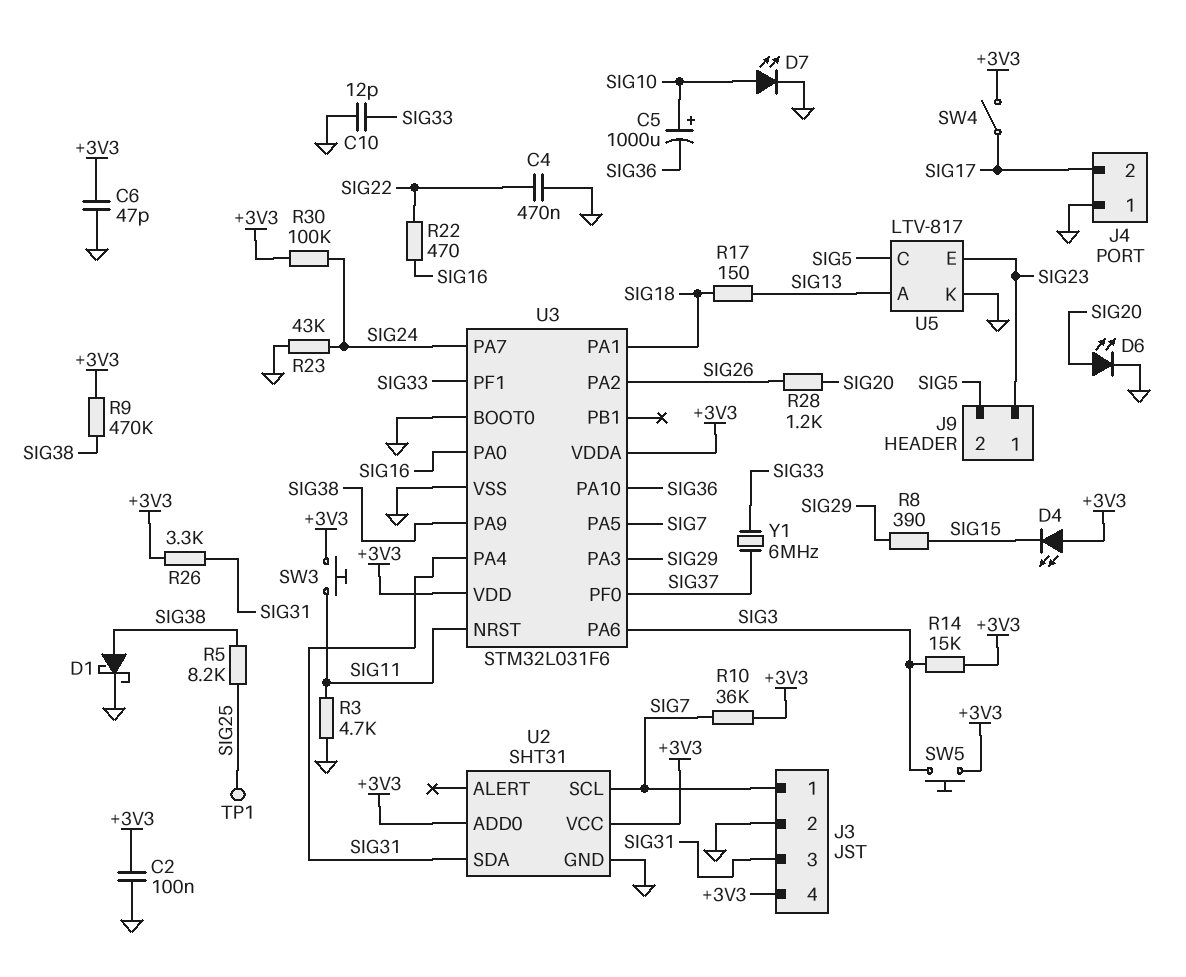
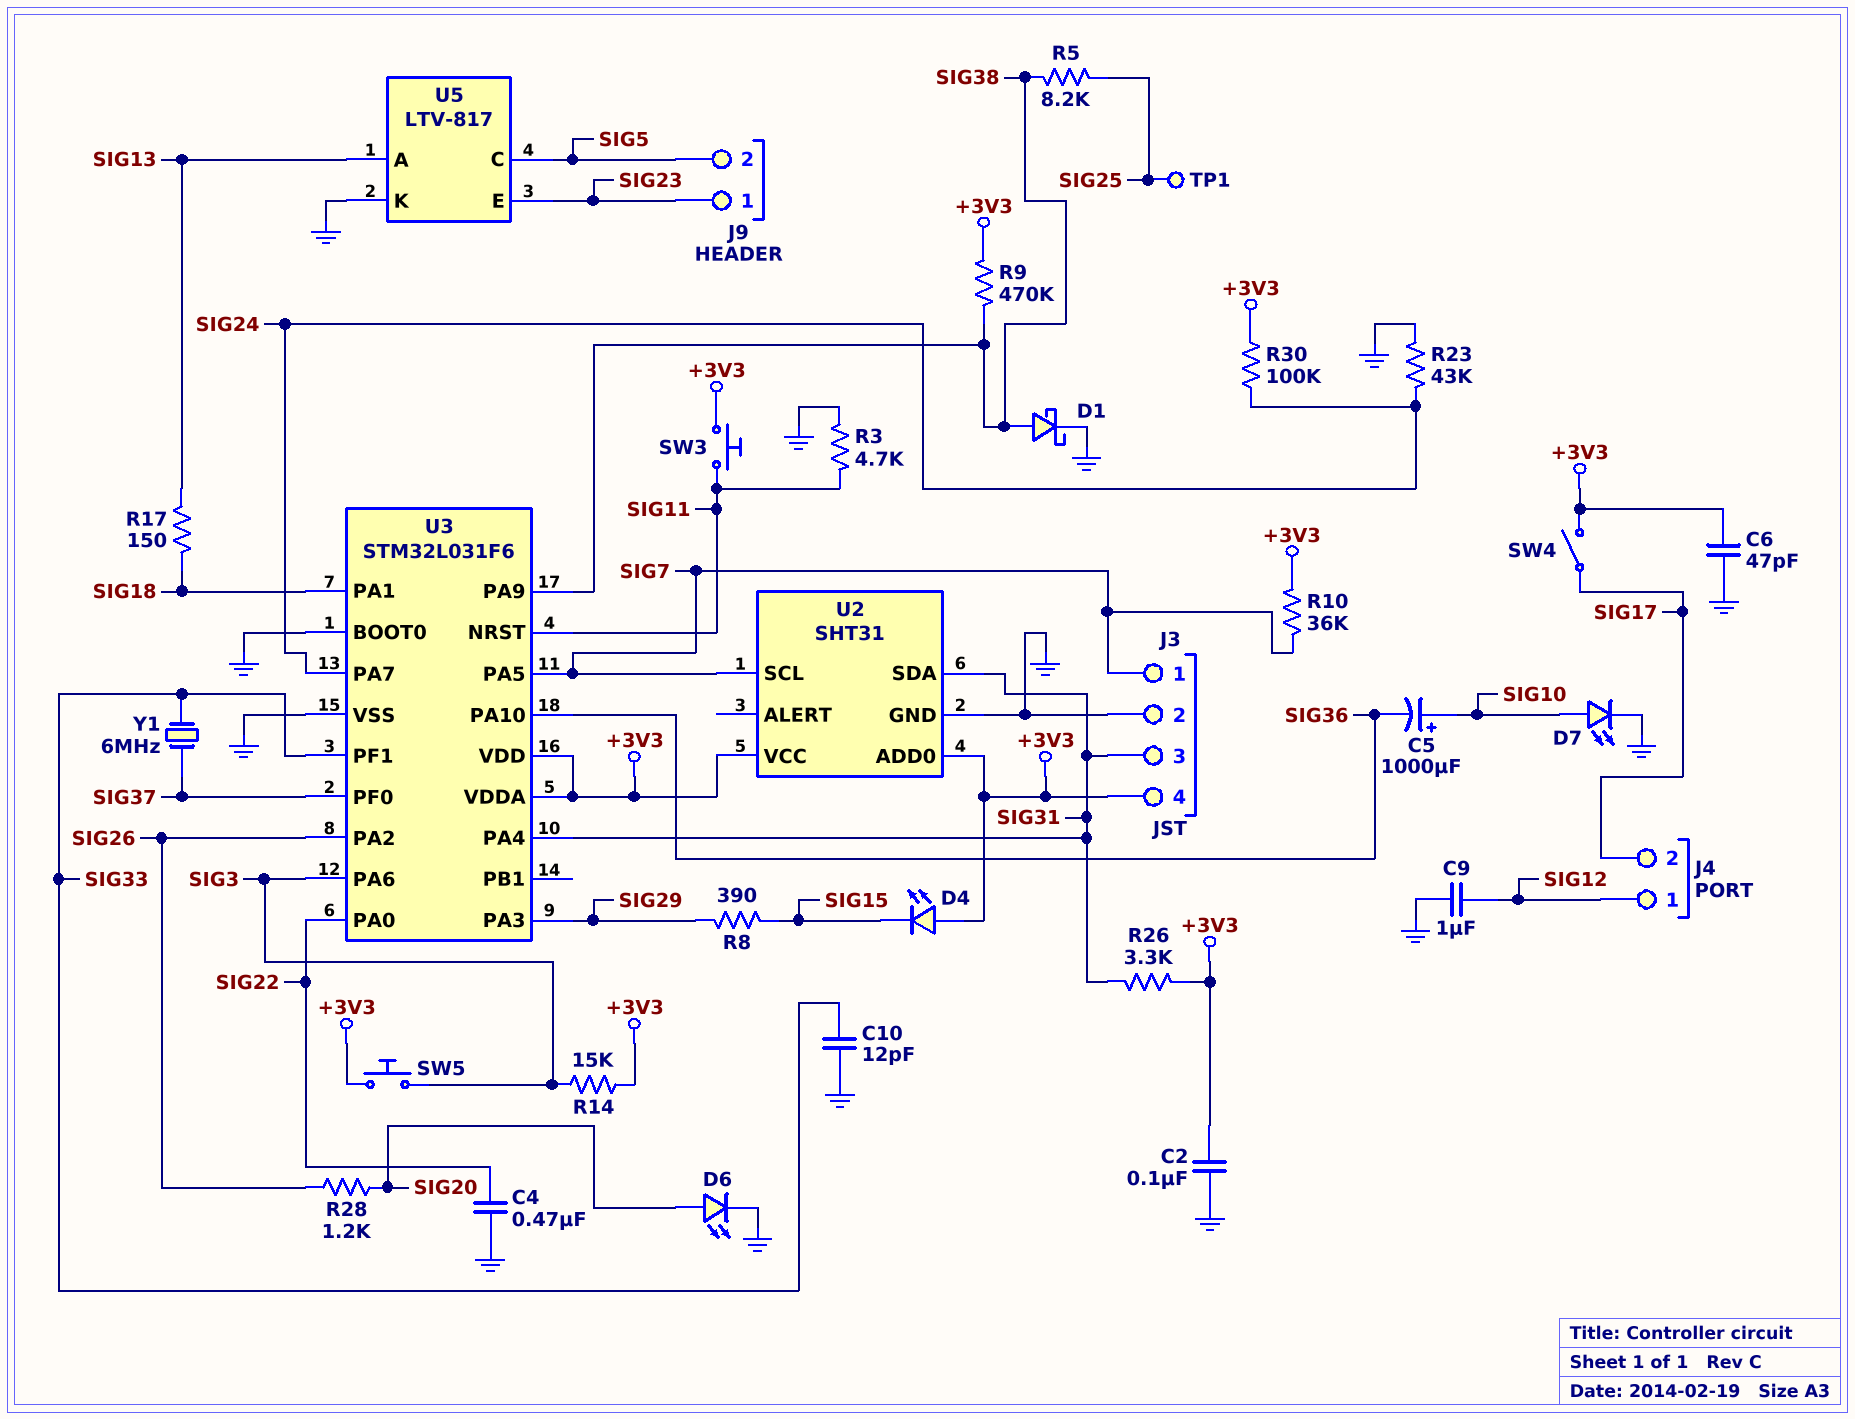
C9: none -> 1uF (GND, SIG12)
J4 pin 1: GND -> SIG12
R22: 470 (SIG16, SIG22) -> none
U3 pin PA0: SIG16 -> SIG22

